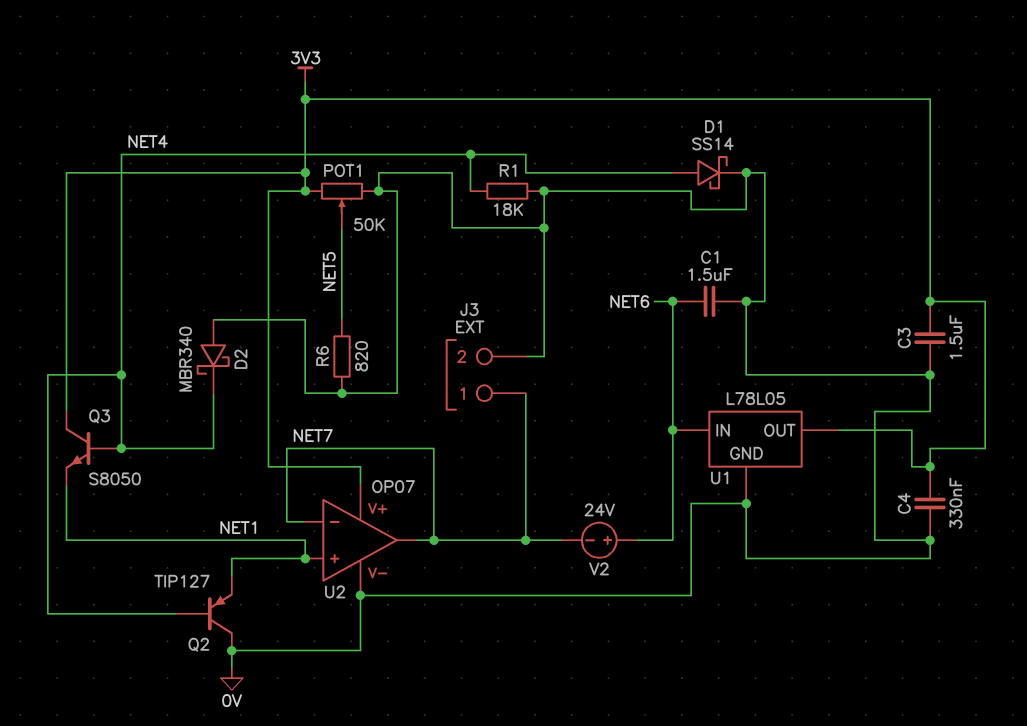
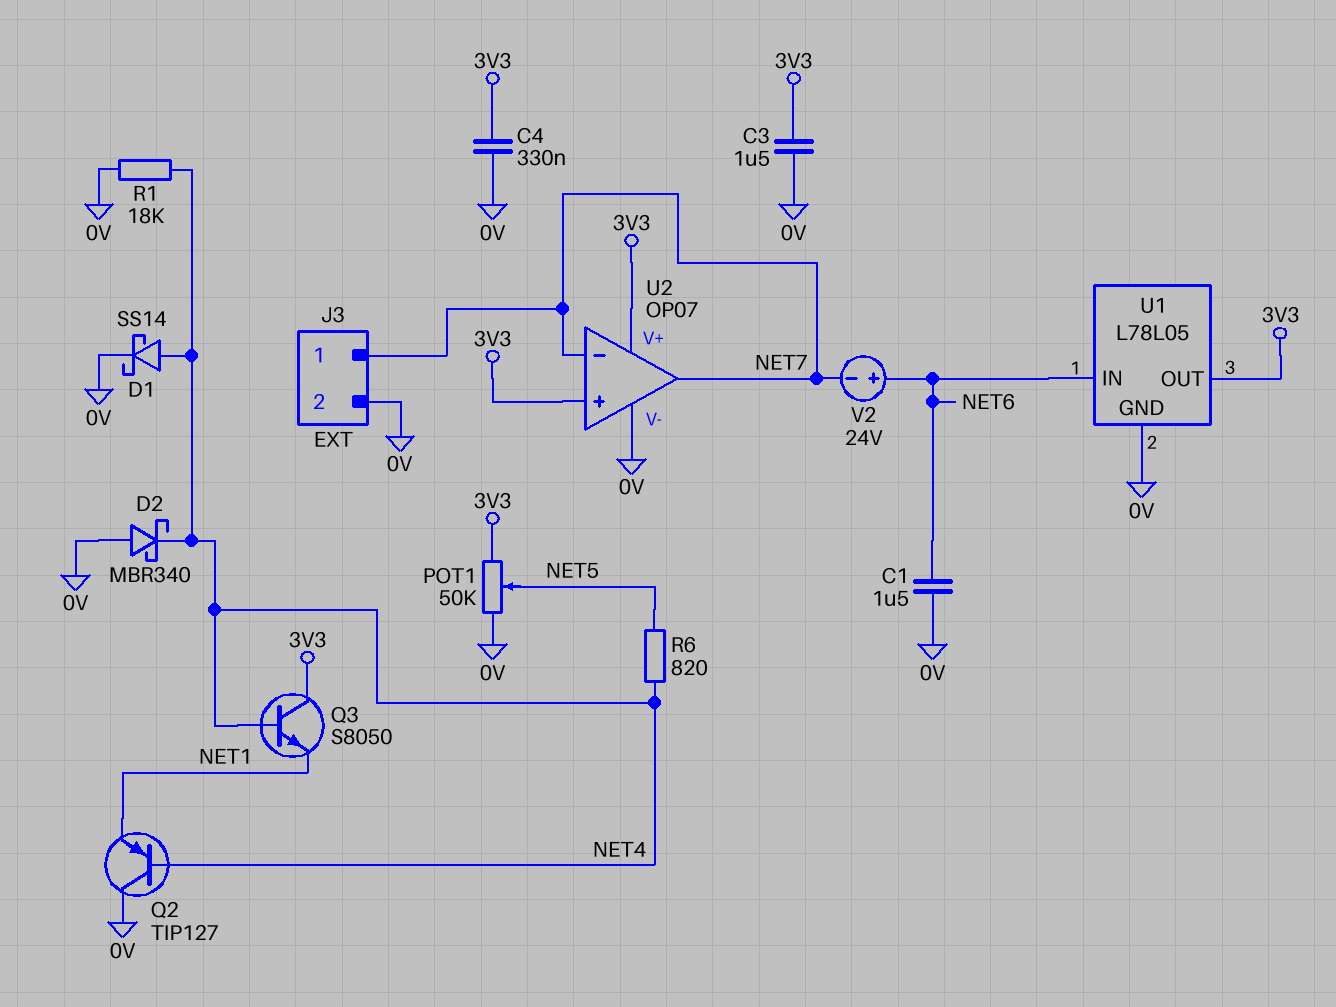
R6: 820 (0V, NET5) -> 820 (NET4, NET5)
U2 pin in+: NET1 -> 3V3

